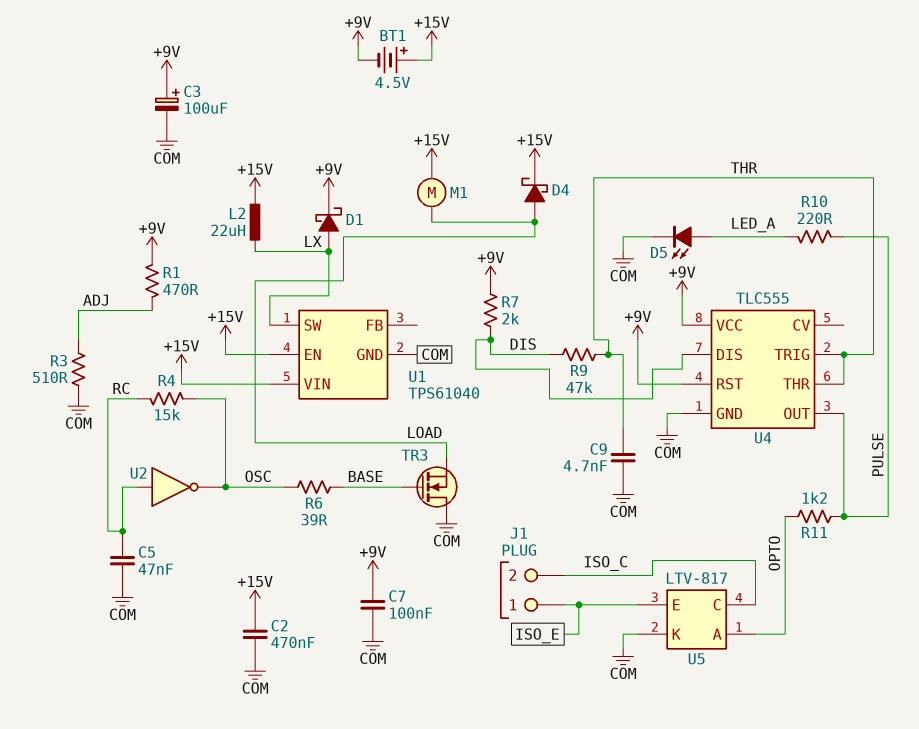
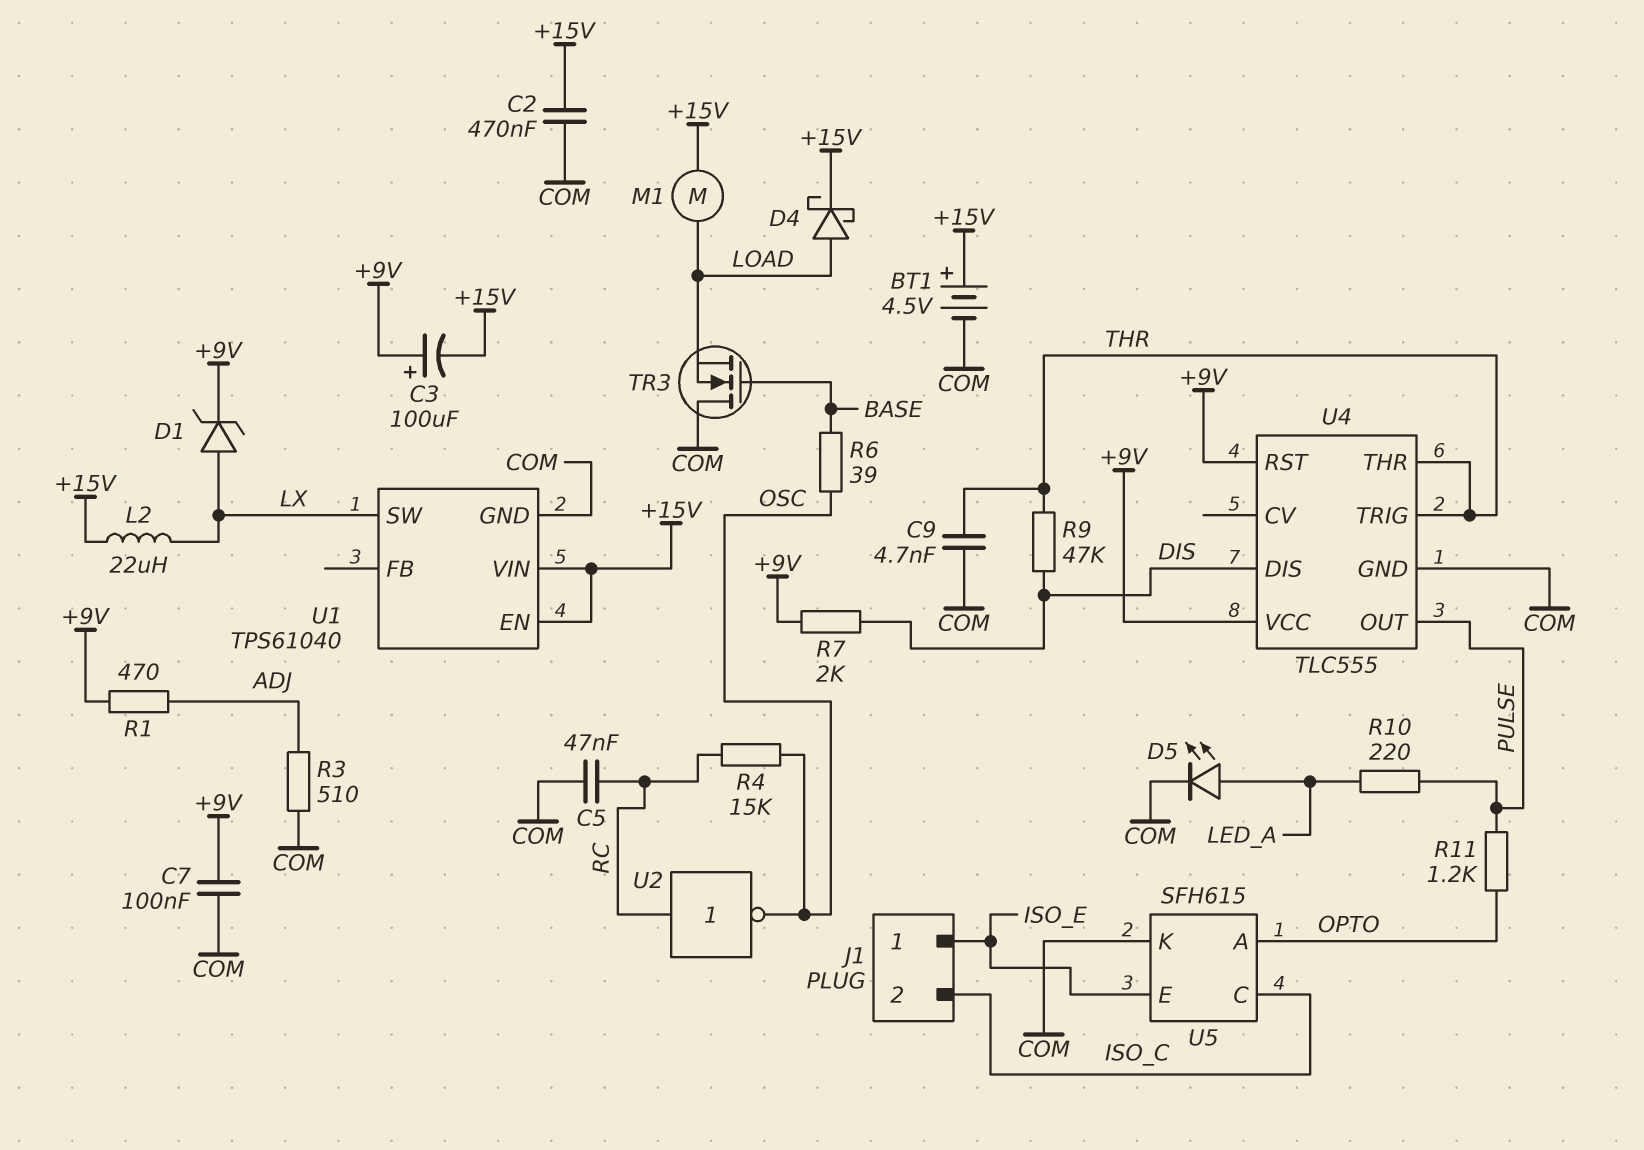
BT1: 4.5V (plus +15V, minus +9V) -> 4.5V (plus +15V, minus COM)
C3: 100uF (plus +9V, minus COM) -> 100uF (plus +9V, minus +15V)
D1: schottky (A LX, K +9V) -> zener (A LX, K +9V)
U5: LTV-817 -> SFH615

